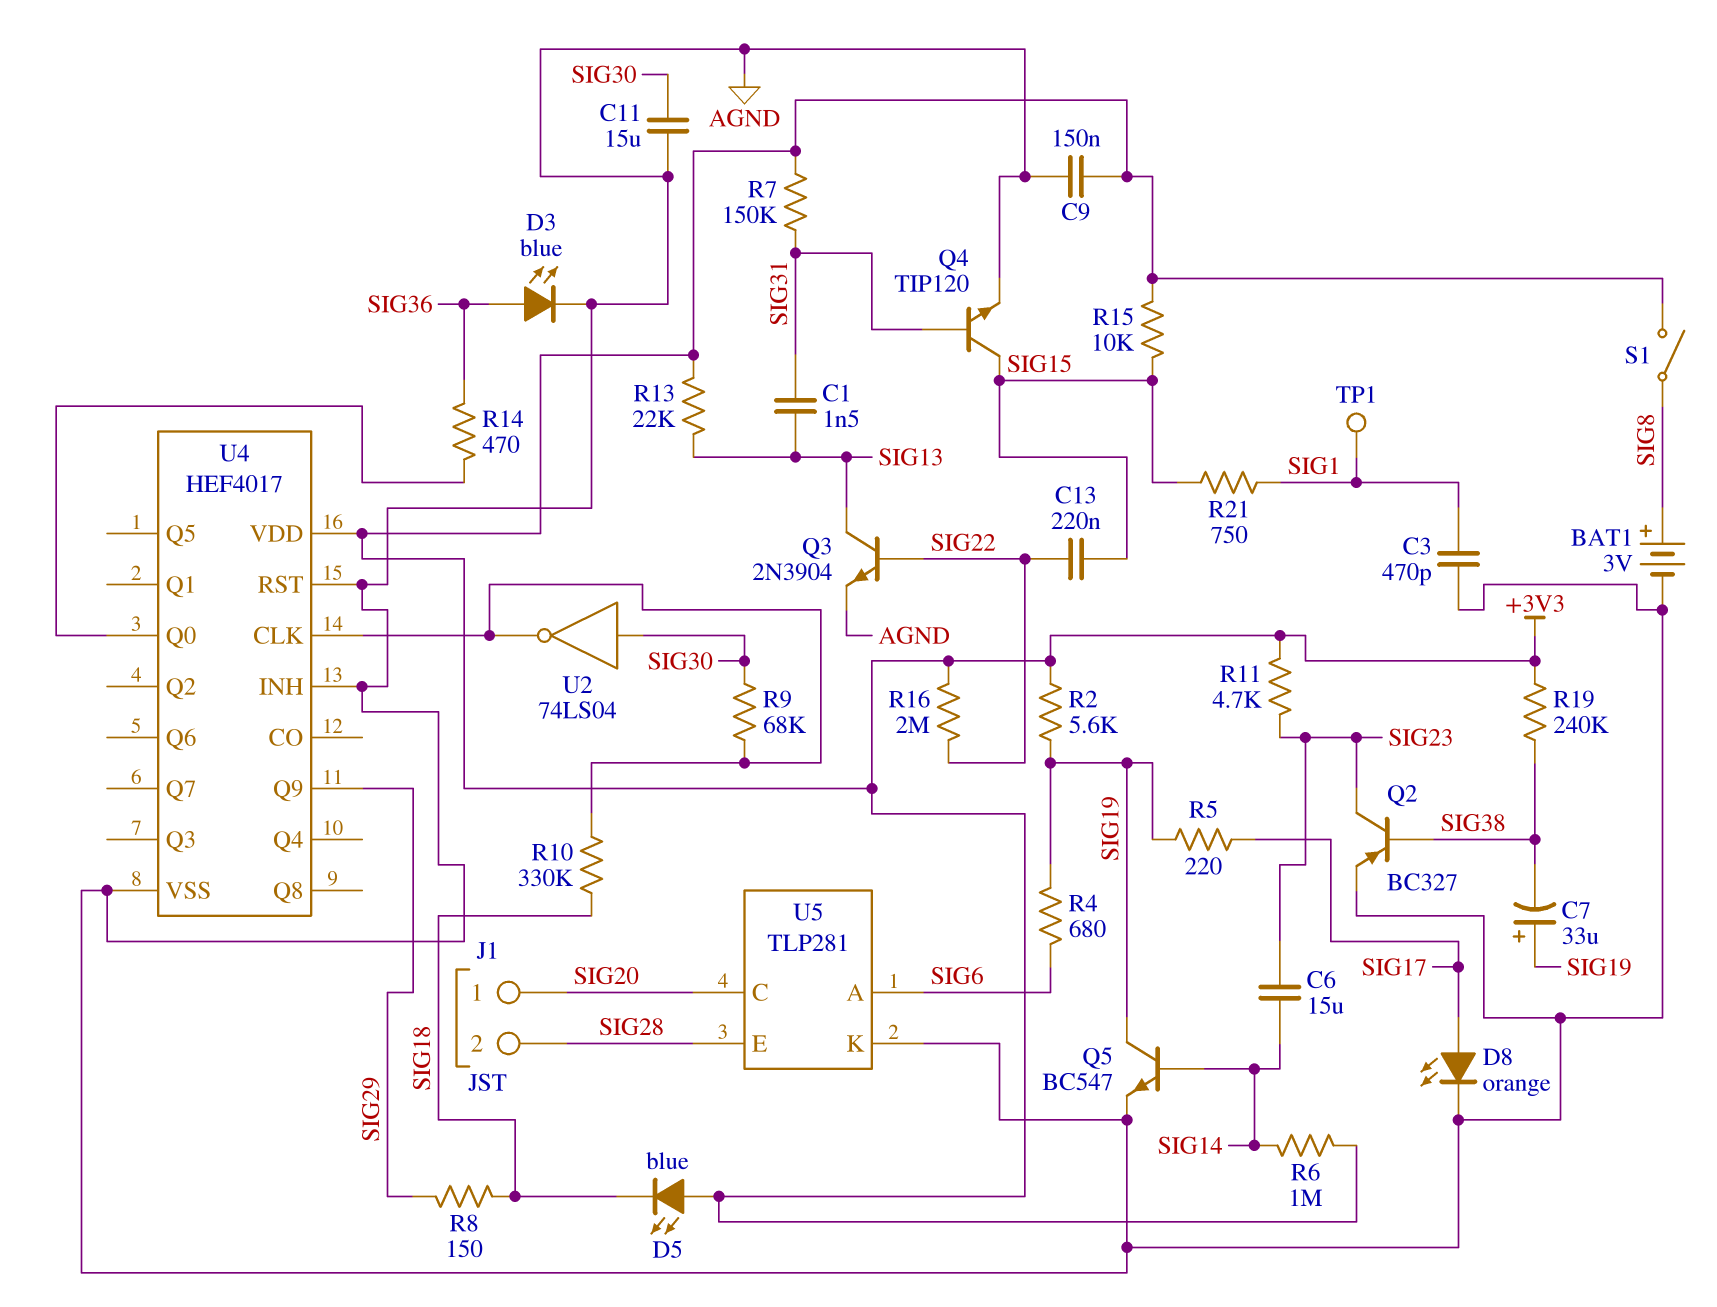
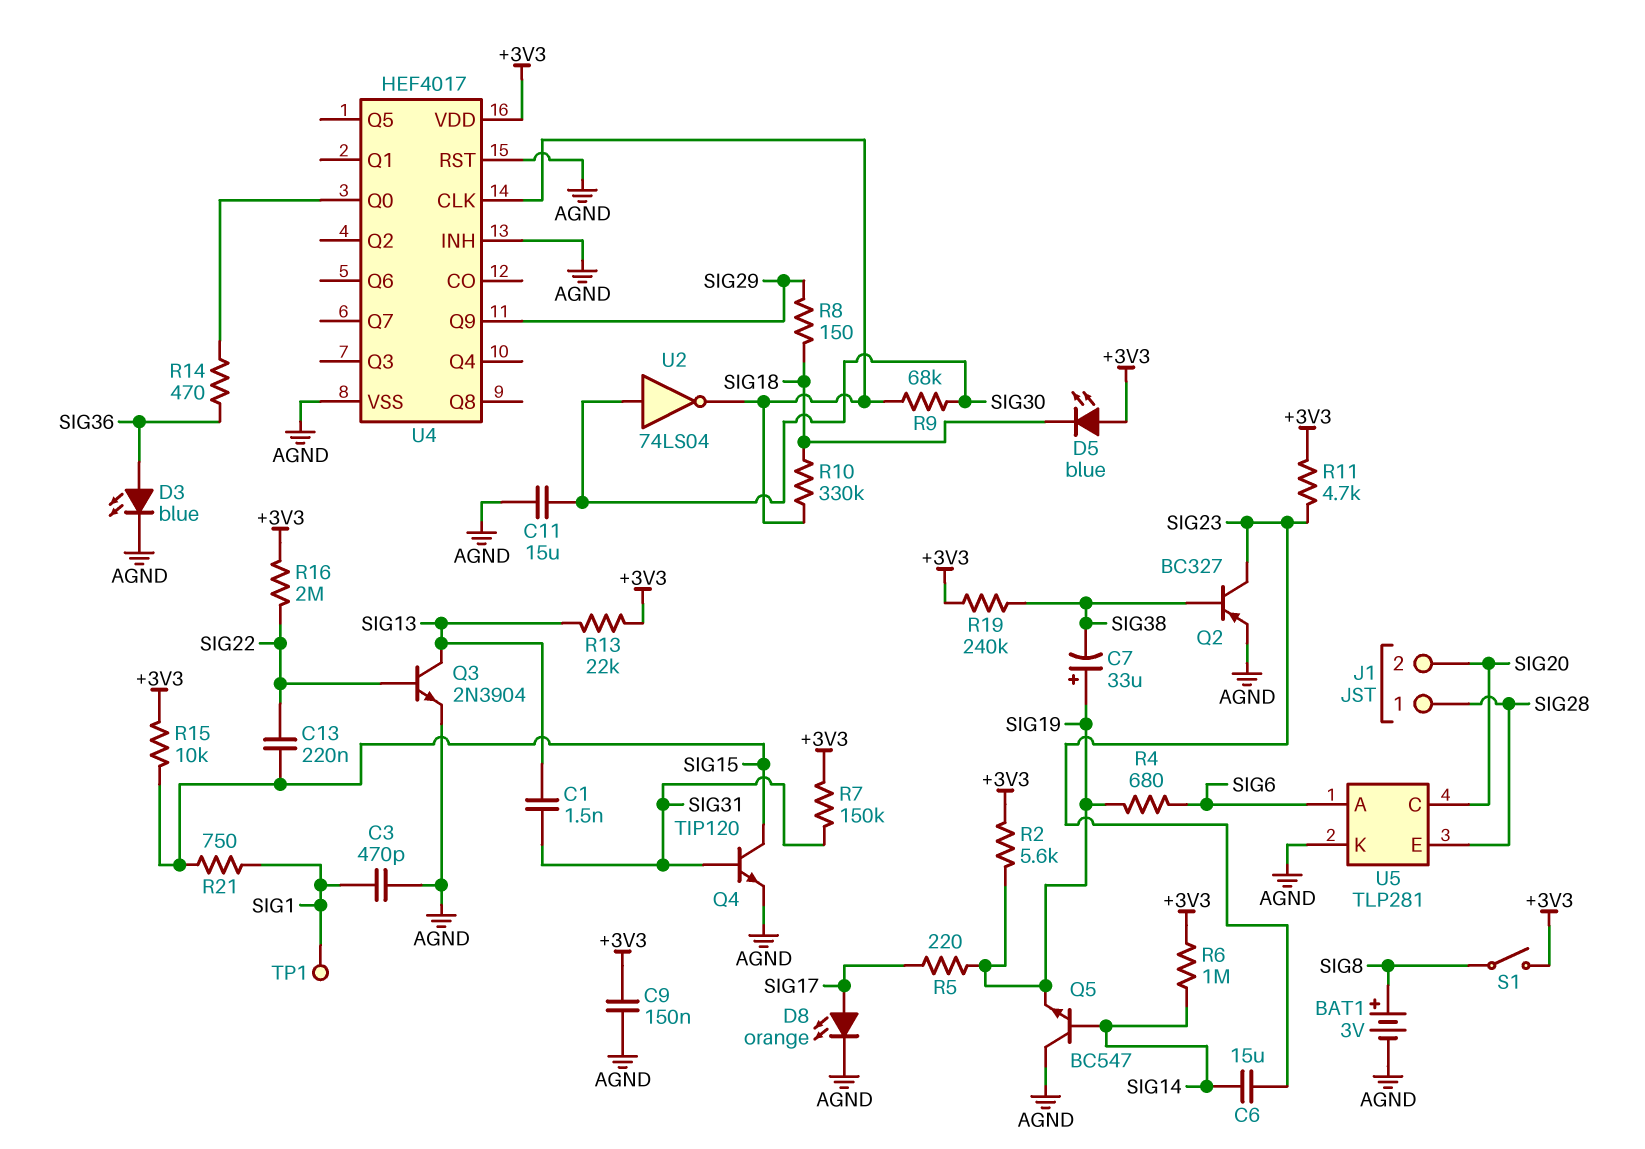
J1 pin 1: SIG20 -> SIG28
J1 pin 2: SIG28 -> SIG20
Q5: NPN BC547 (B SIG14, C SIG19, E AGND) -> NPN BC547 (B SIG14, C AGND, E SIG19)

